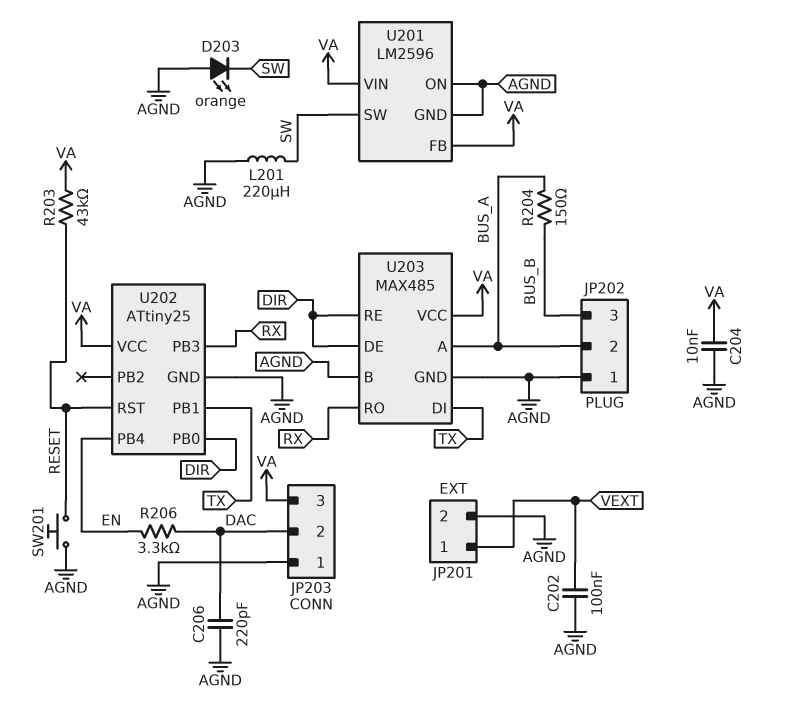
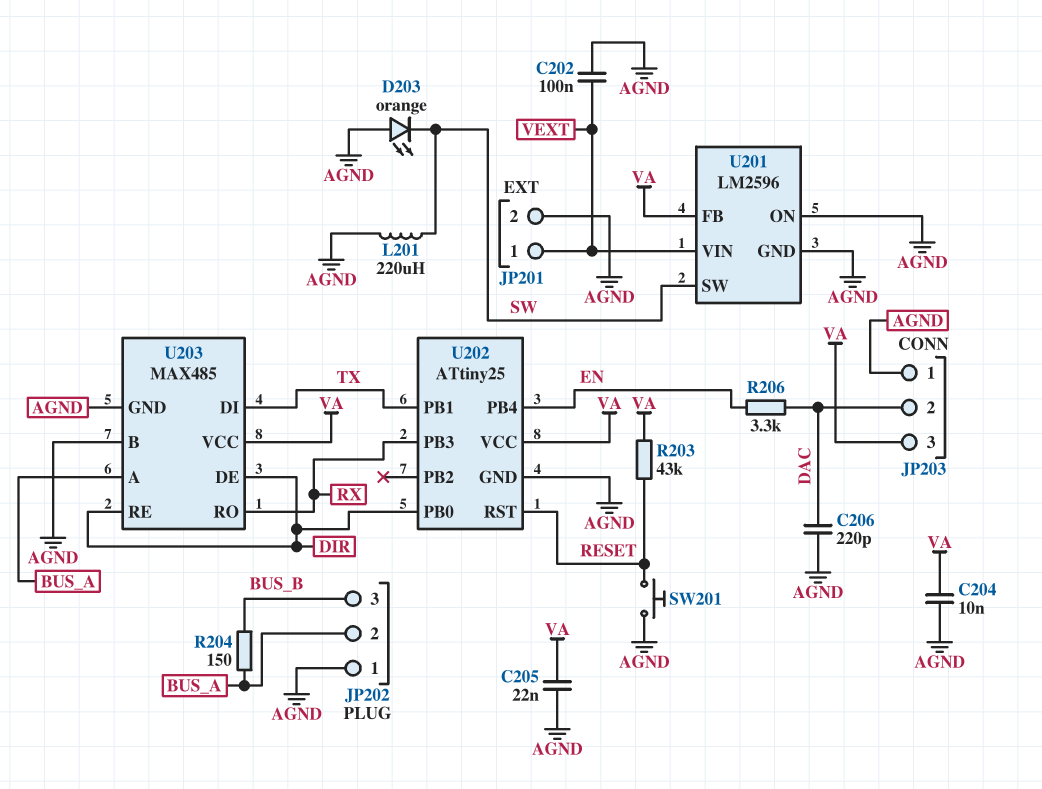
C205: none -> 22nF (AGND, VA)
U201 pin VIN: VA -> VEXT

